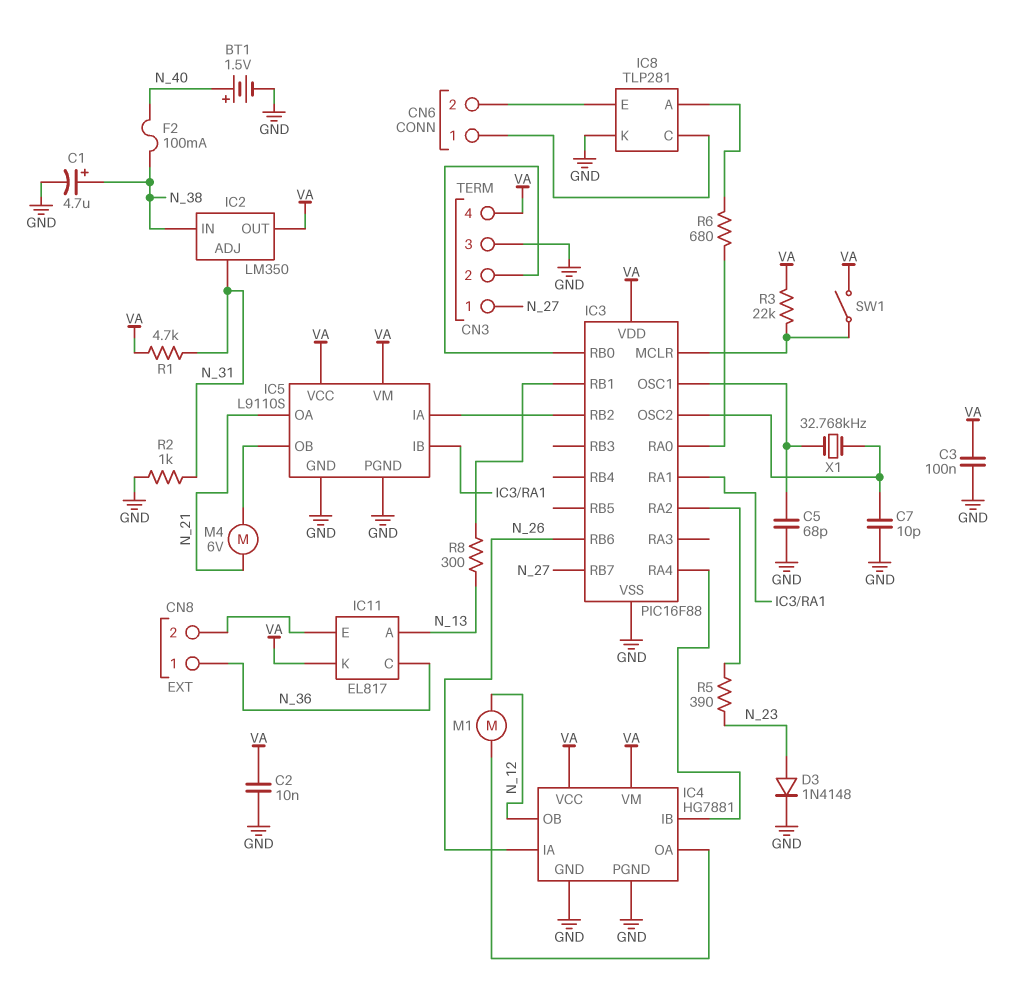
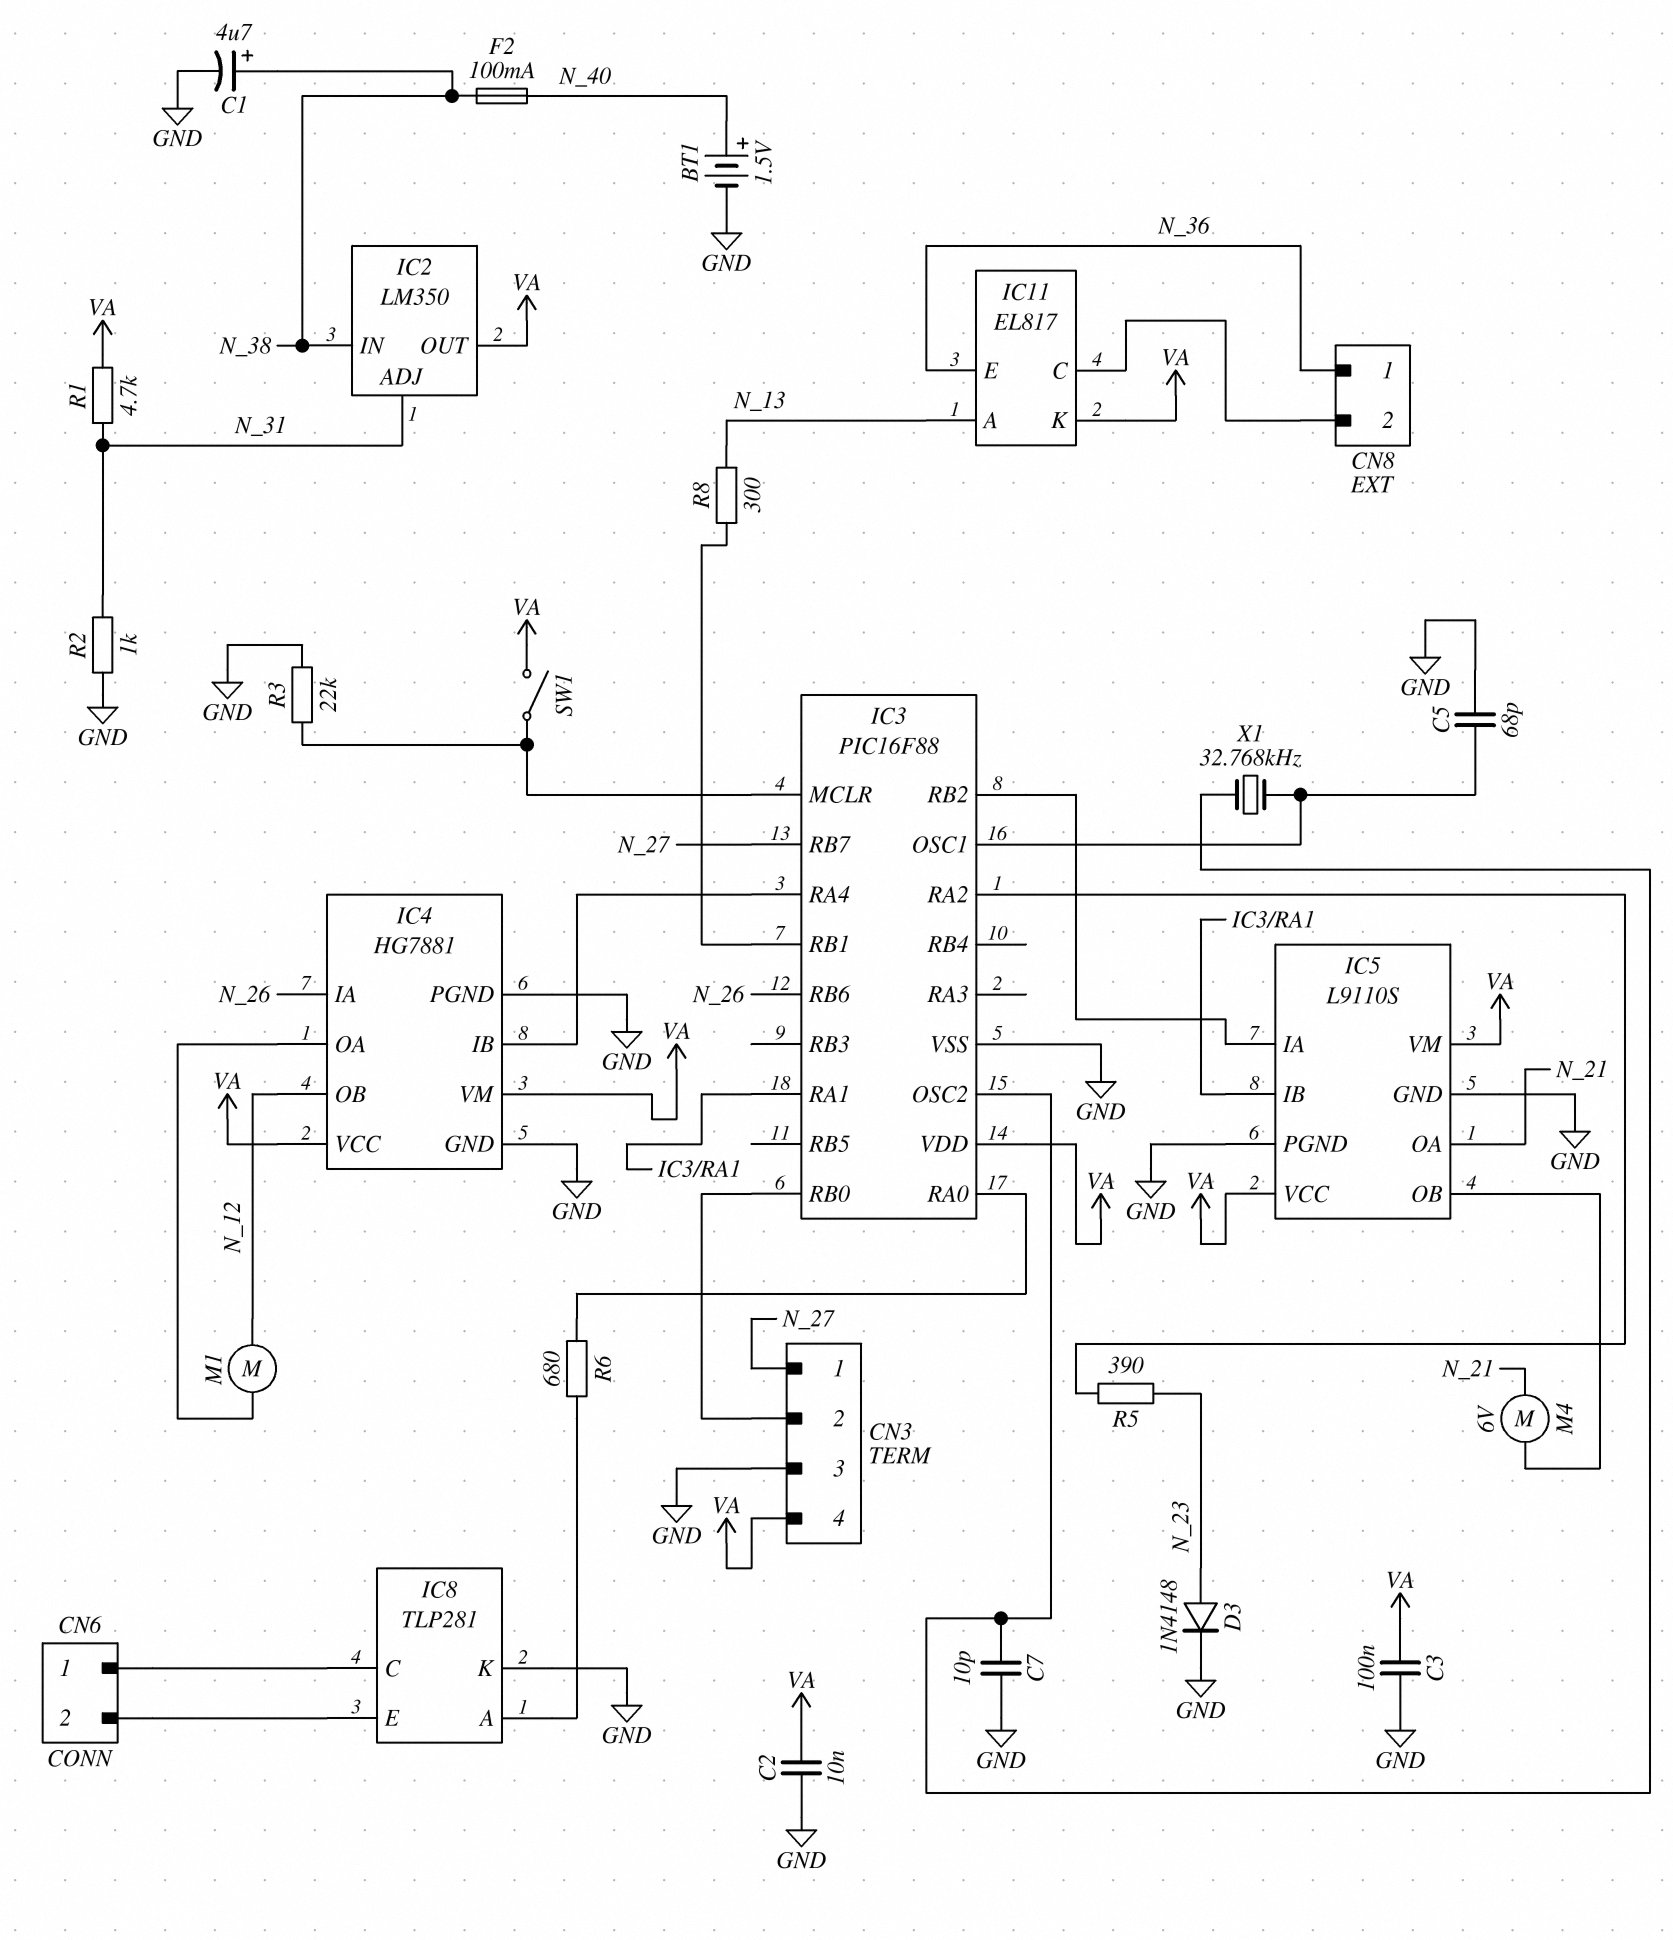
IC11 pin C: N_36 -> CN8/2
IC11 pin E: CN8/2 -> N_36
R3: 22k (IC3/MCLR, VA) -> 22k (GND, IC3/MCLR)

